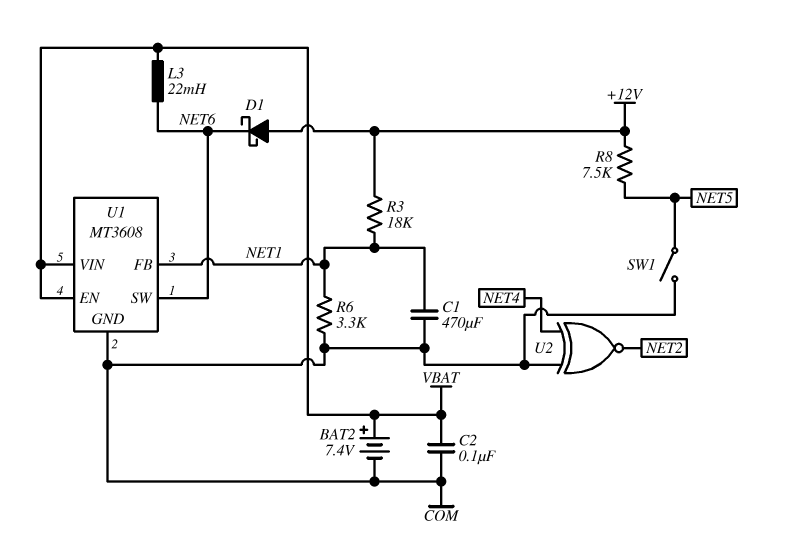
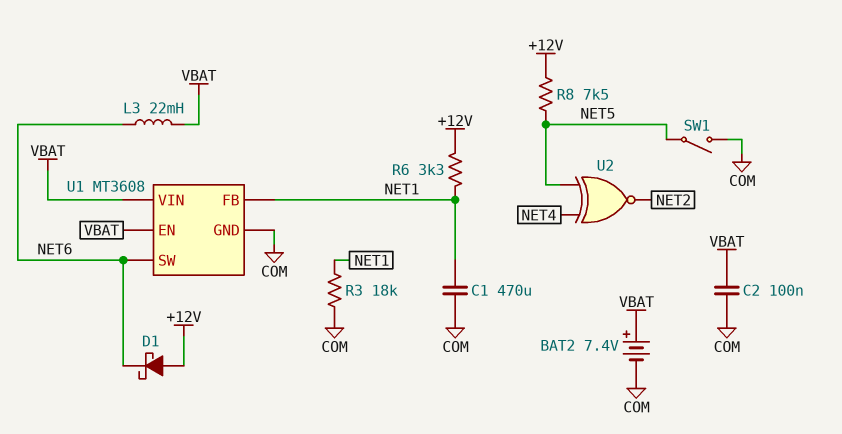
R3: 18k (+12V, NET1) -> 18k (COM, NET1)
R6: 3.3k (COM, NET1) -> 3.3k (+12V, NET1)
U2: XNOR (in COM, in NET4, out NET2) -> XNOR (in NET4, in NET5, out NET2)

